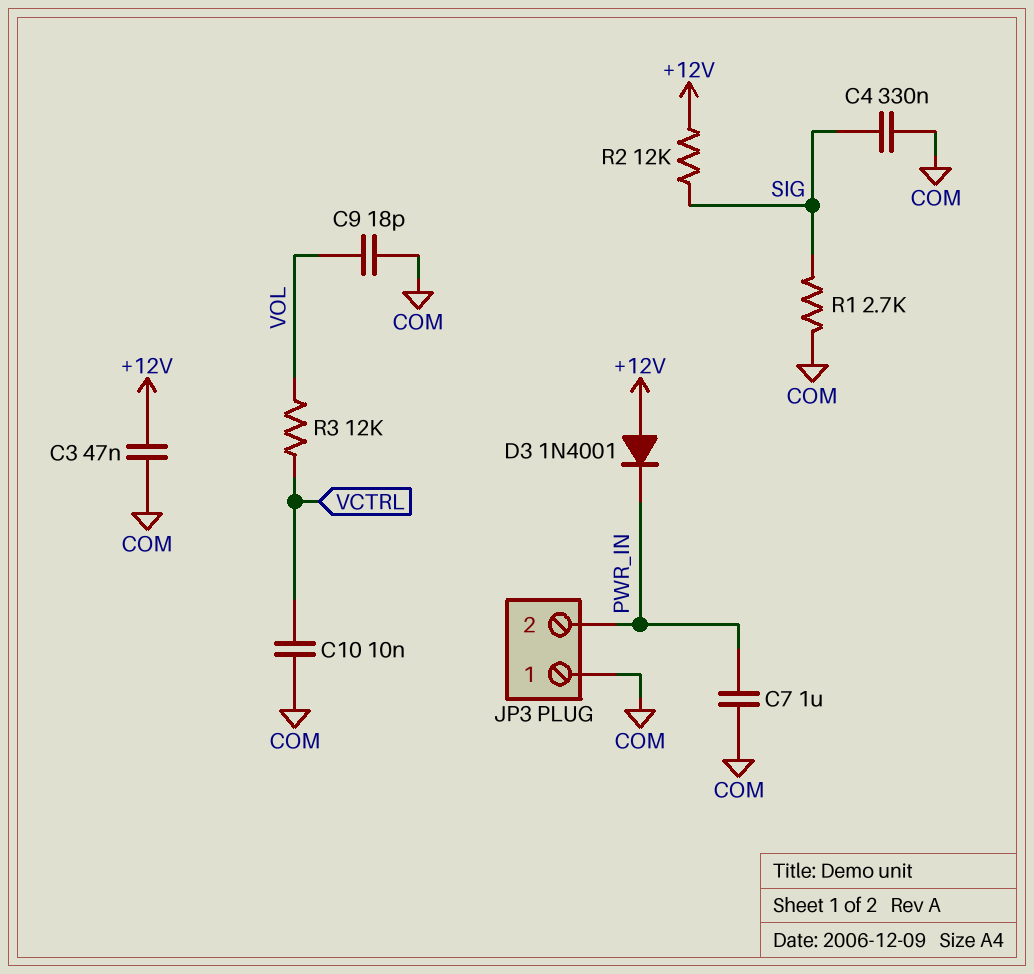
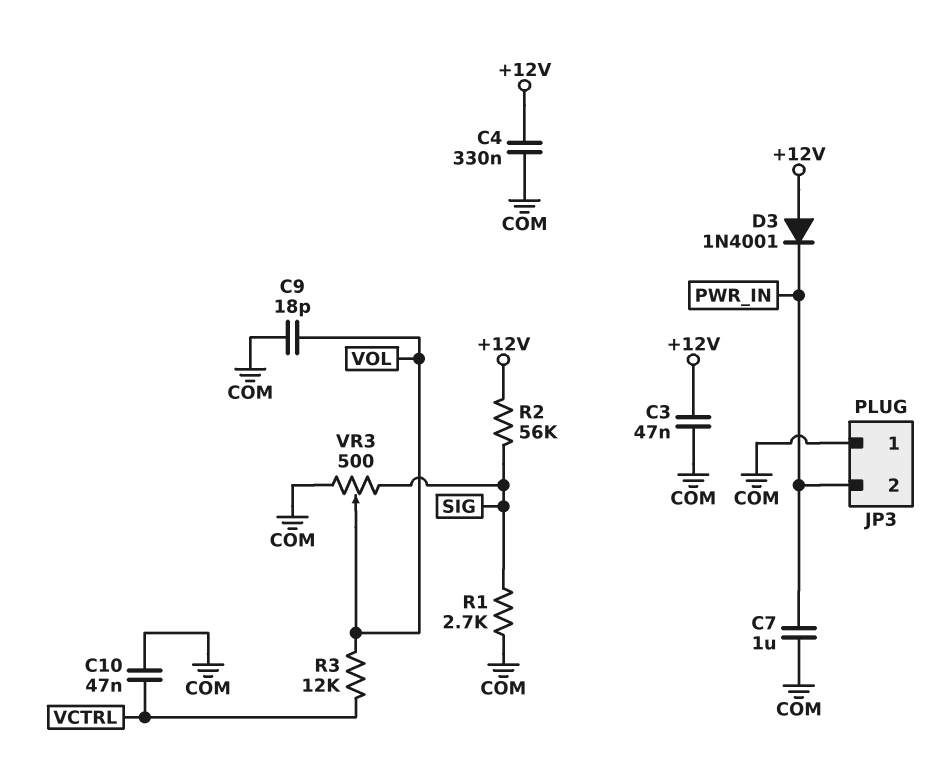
C4: 330nF (COM, SIG) -> 330nF (+12V, COM)
C10: 10nF (COM, VCTRL) -> 47nF (COM, VCTRL)
R2: 12k (+12V, SIG) -> 56k (+12V, SIG)
VR3: none -> 500 (COM, SIG, wiper VOL)

